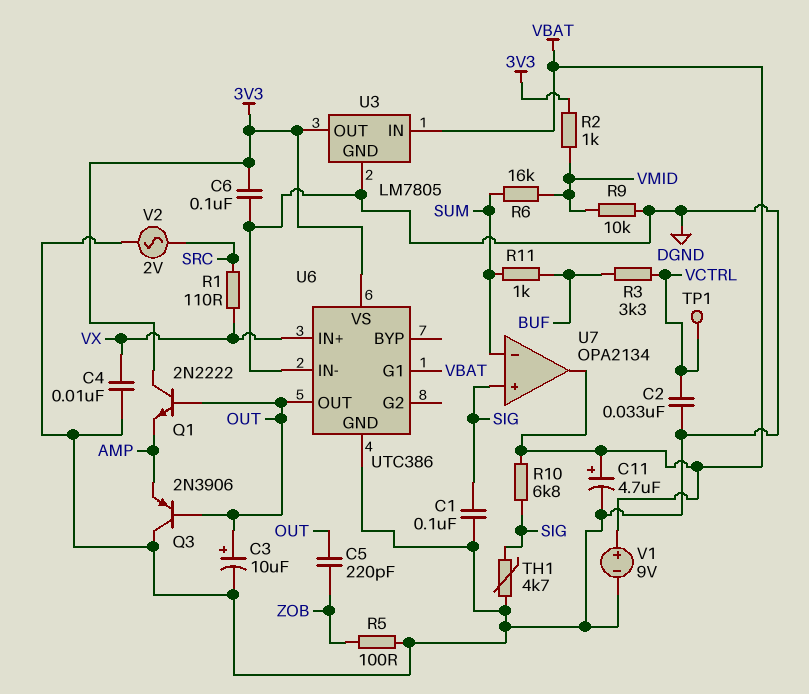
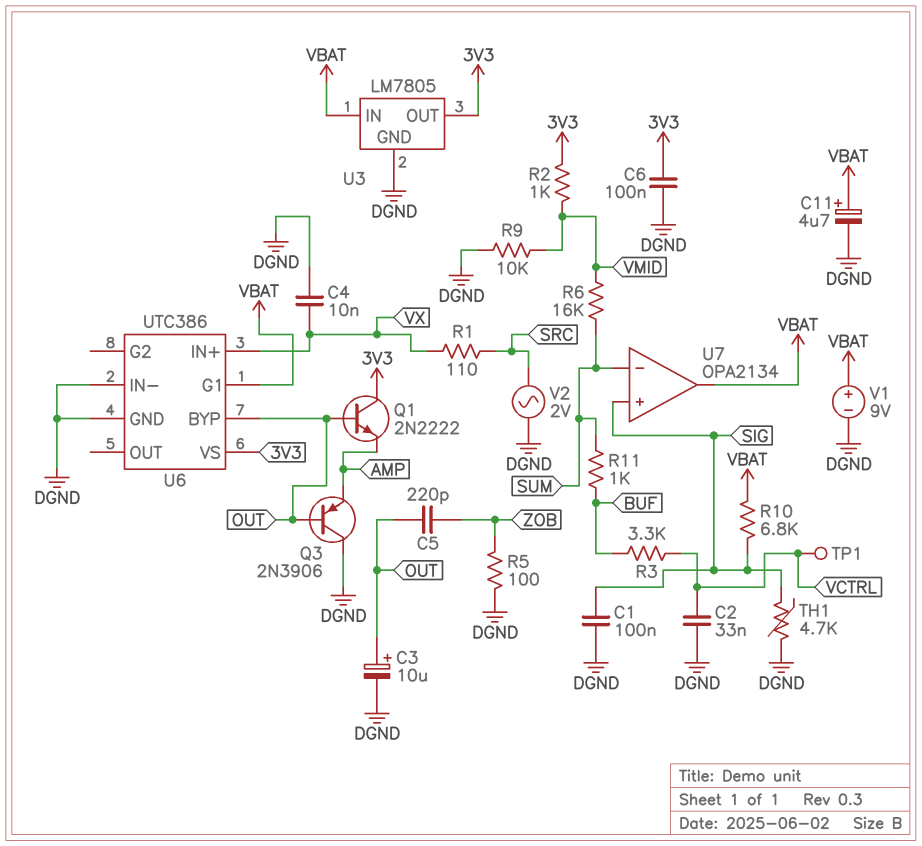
U6 pin BYP: none -> OUT
U6 pin OUT: OUT -> none

